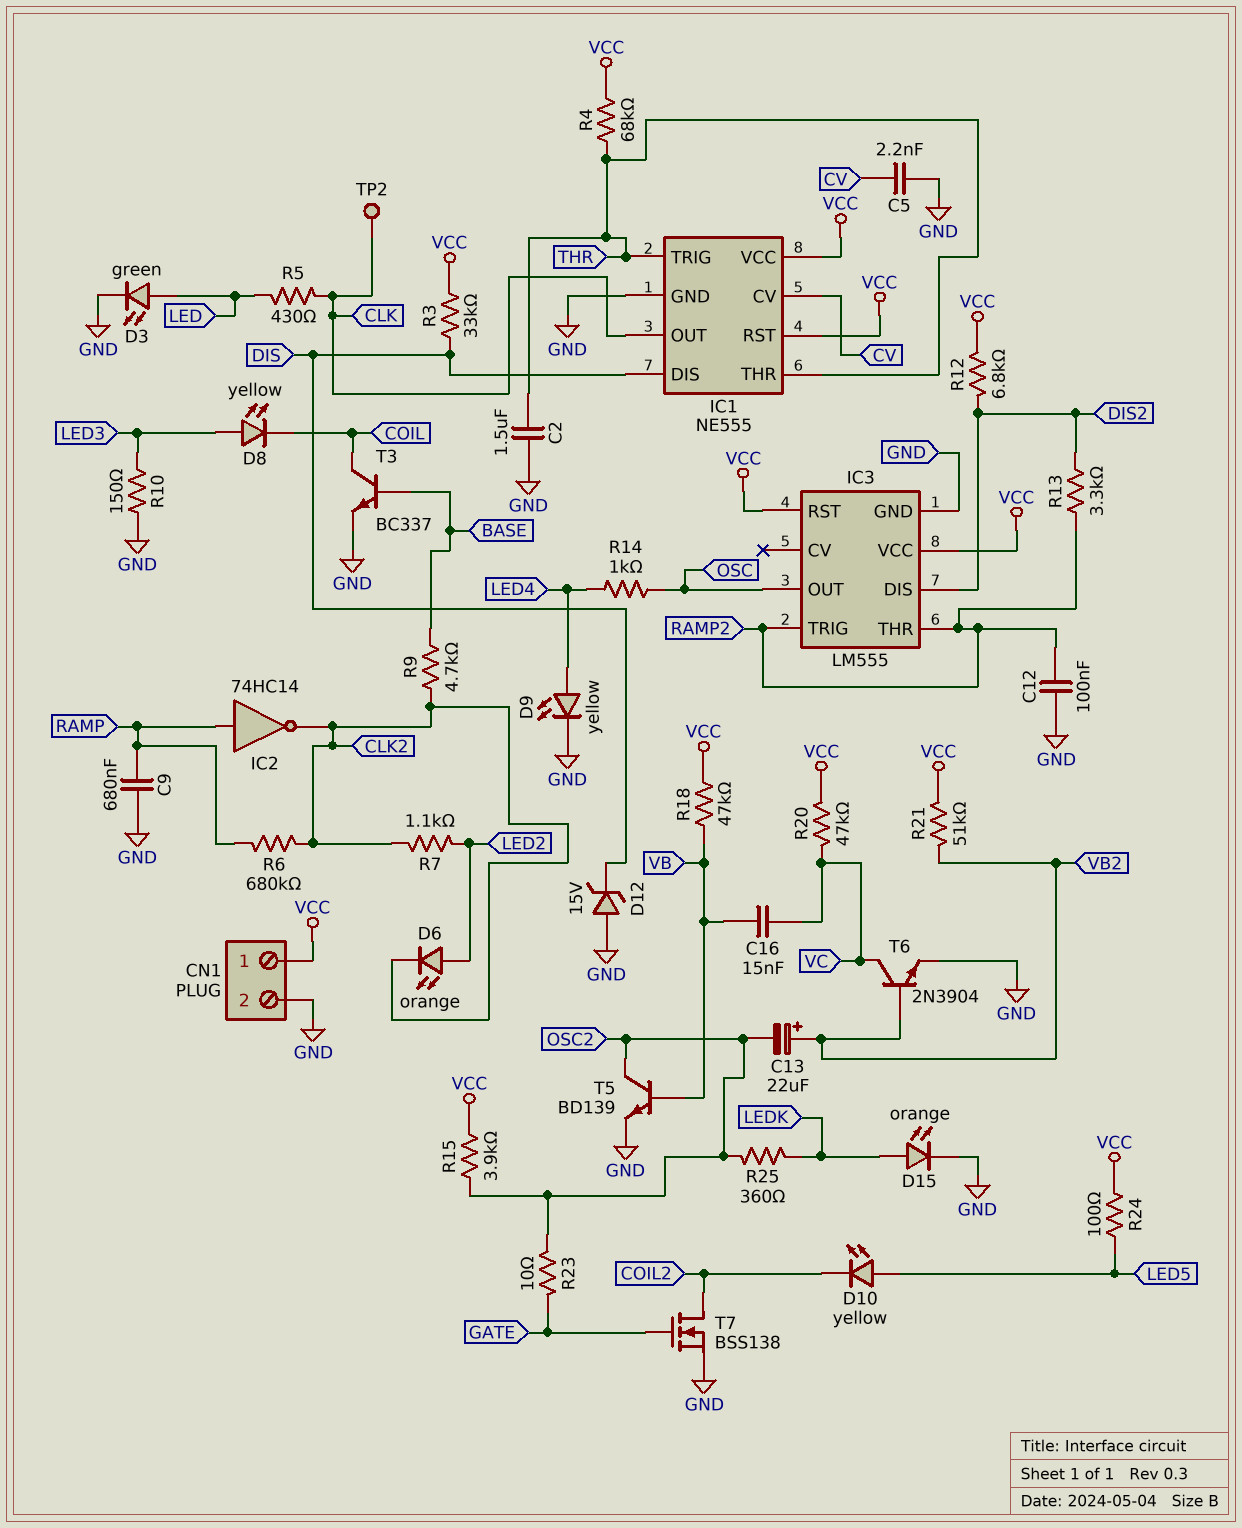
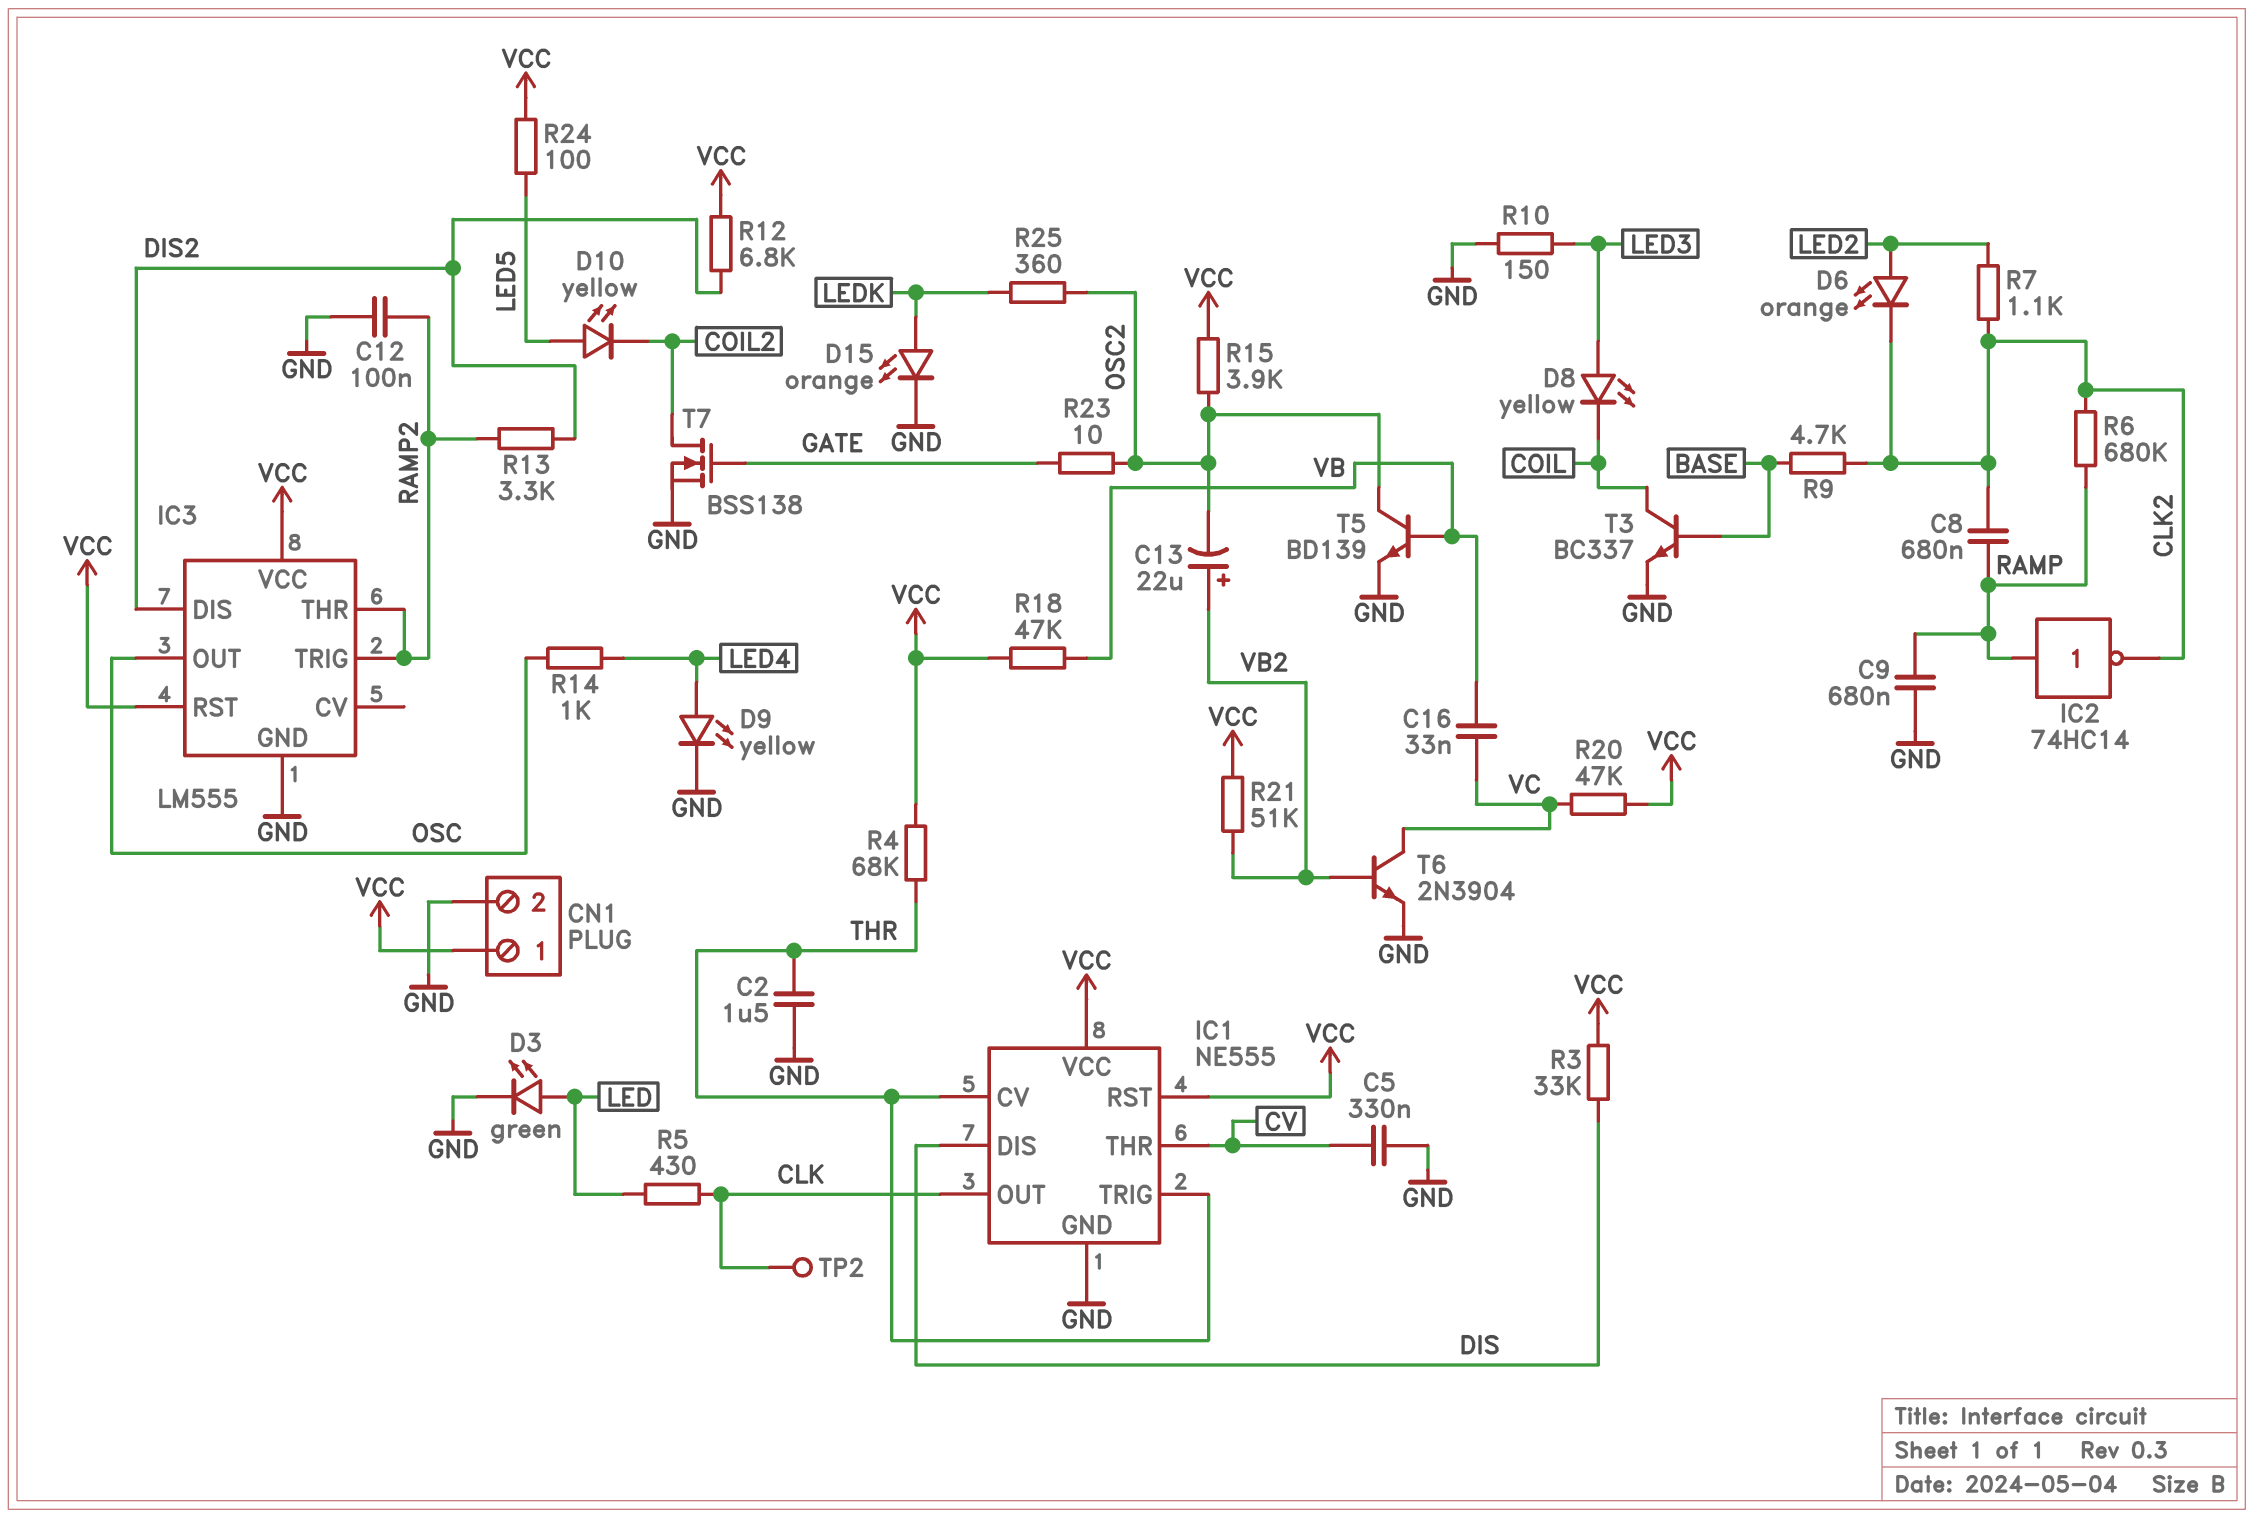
C5: 2.2nF (CV, GND) -> 330nF (CV, GND)
C8: none -> 680nF (CLK2, RAMP)
C16: 15nF (VB, VC) -> 33nF (VB, VC)
D12: zener 15V (A GND, K DIS) -> none
IC1 pin CV: CV -> THR
IC1 pin THR: THR -> CV

